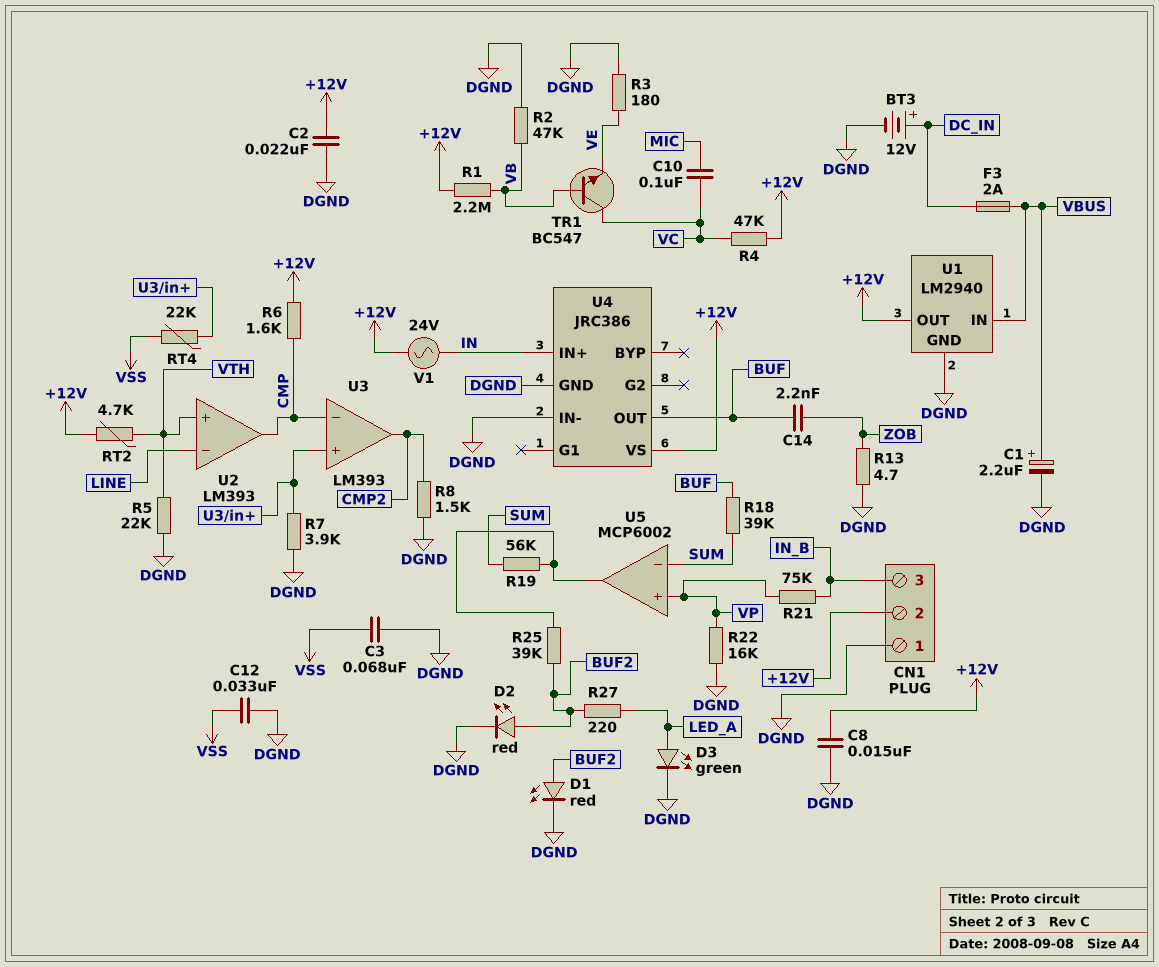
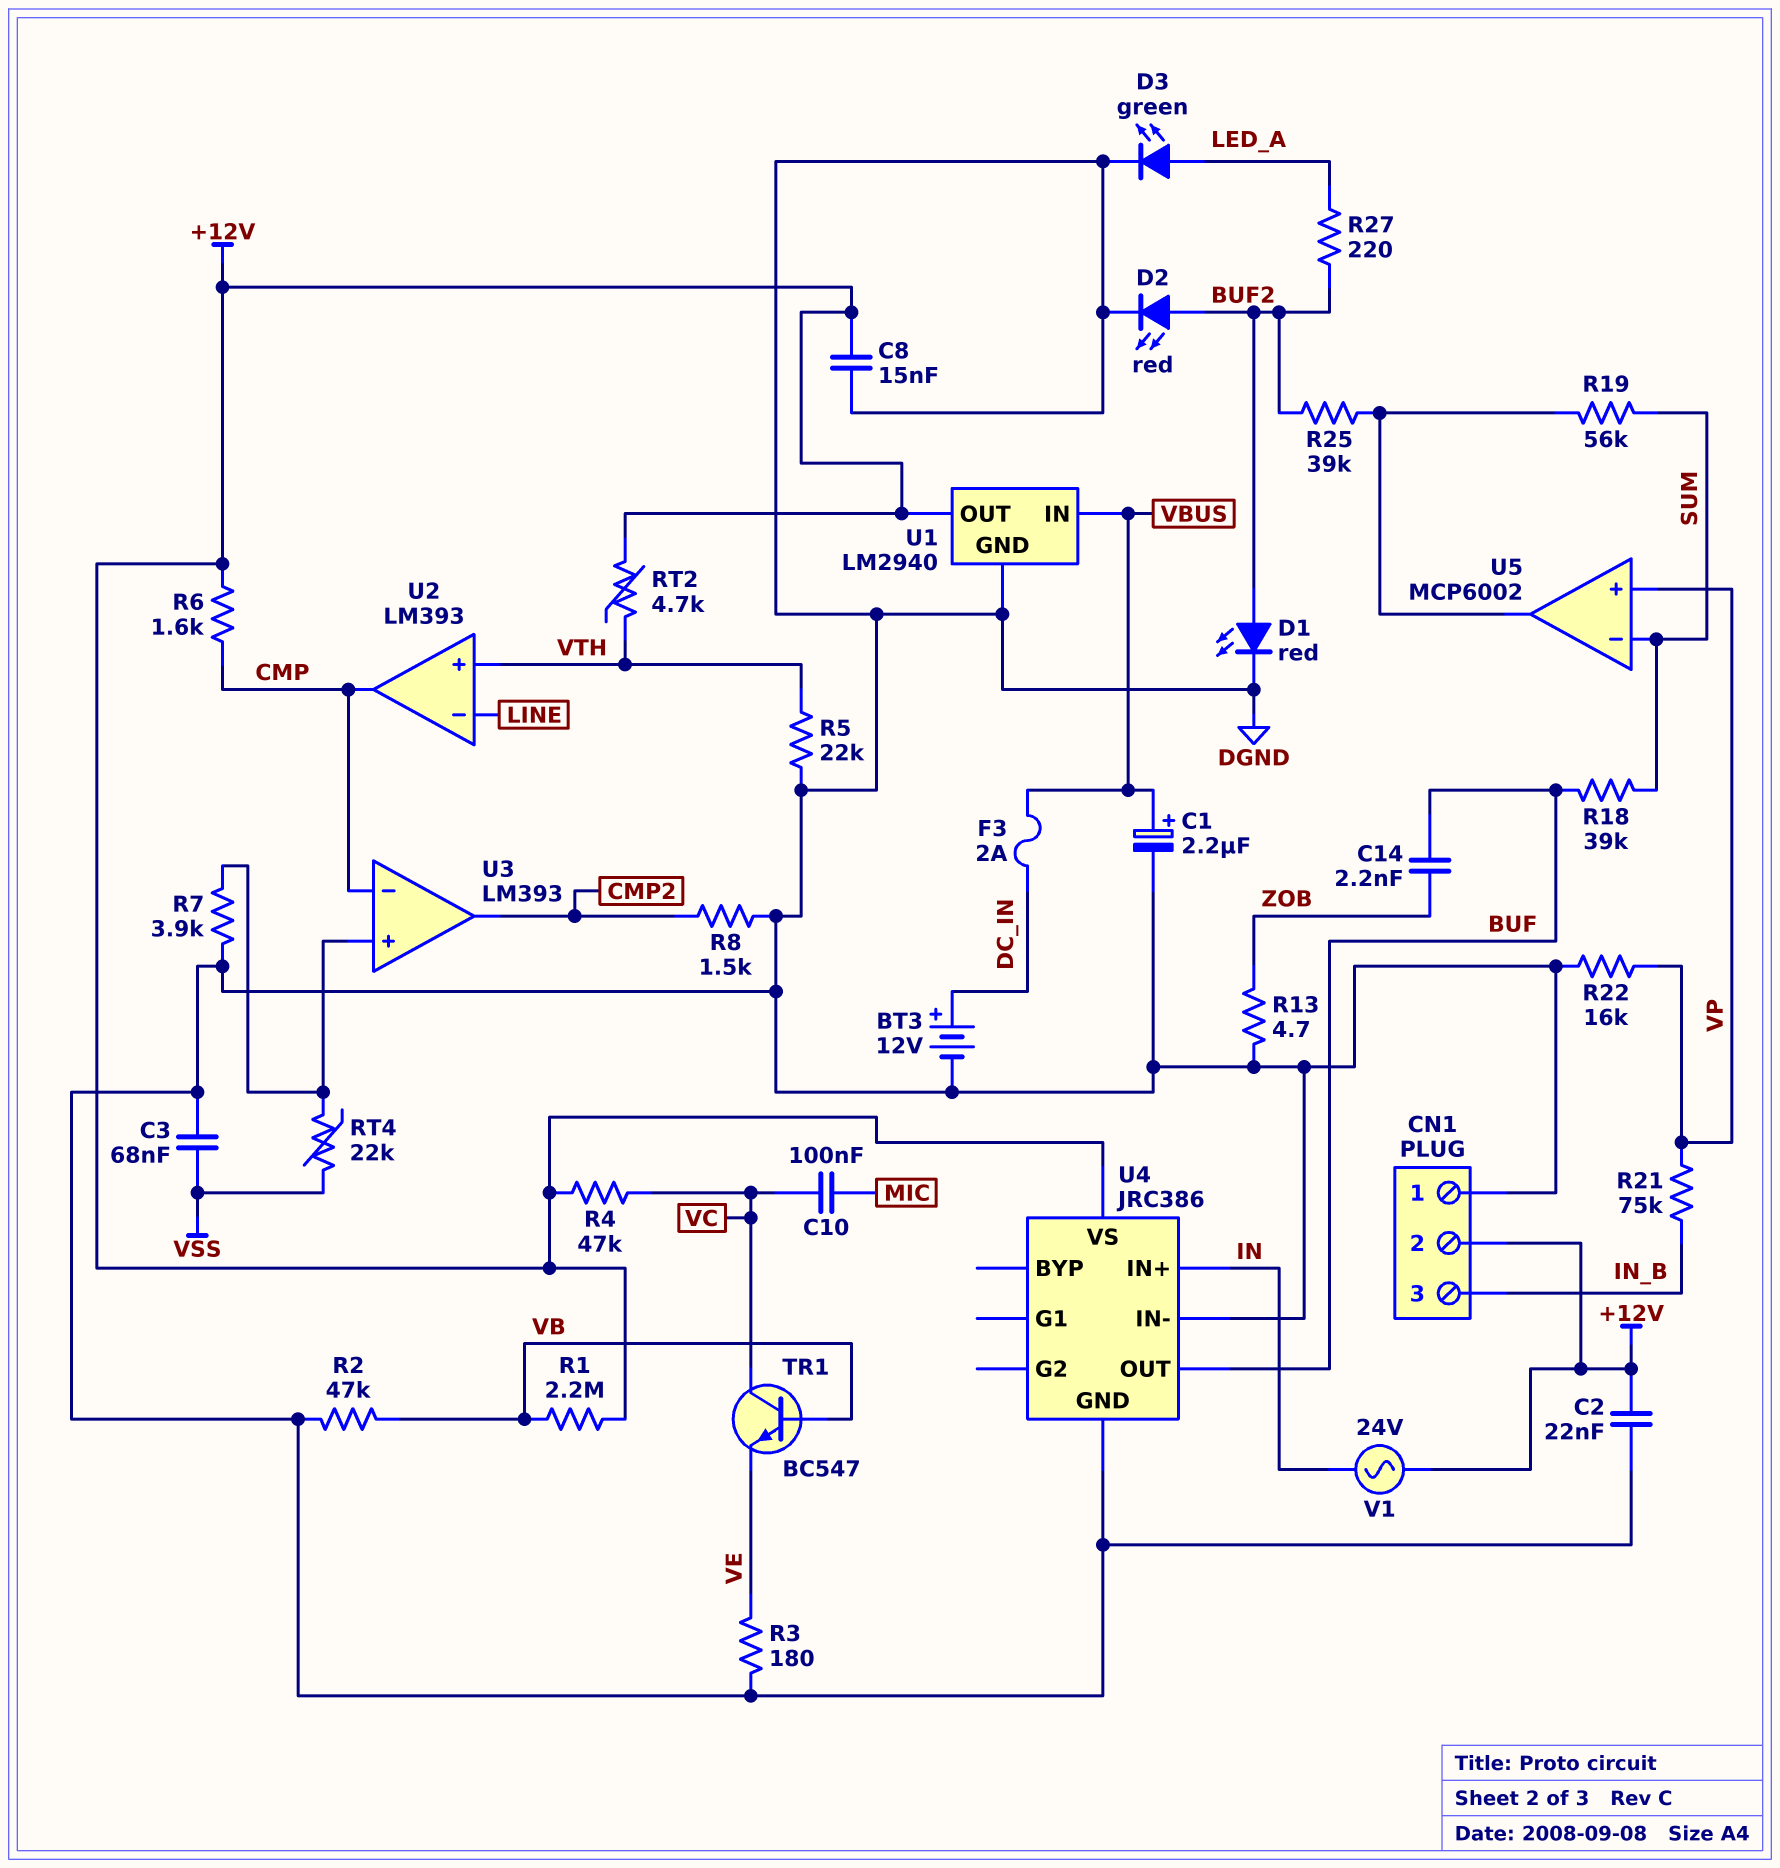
C12: 33nF (DGND, VSS) -> none

